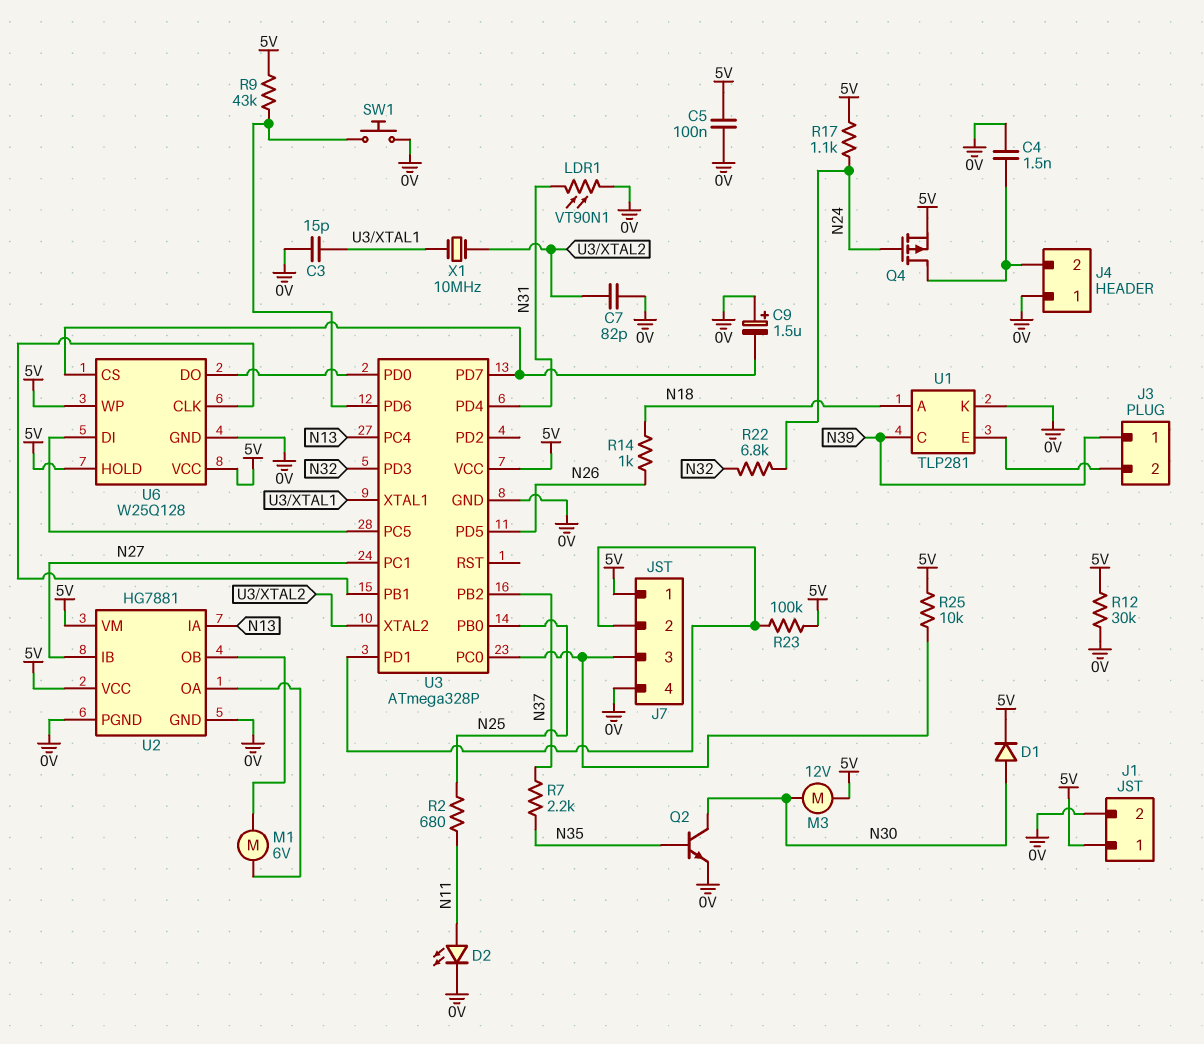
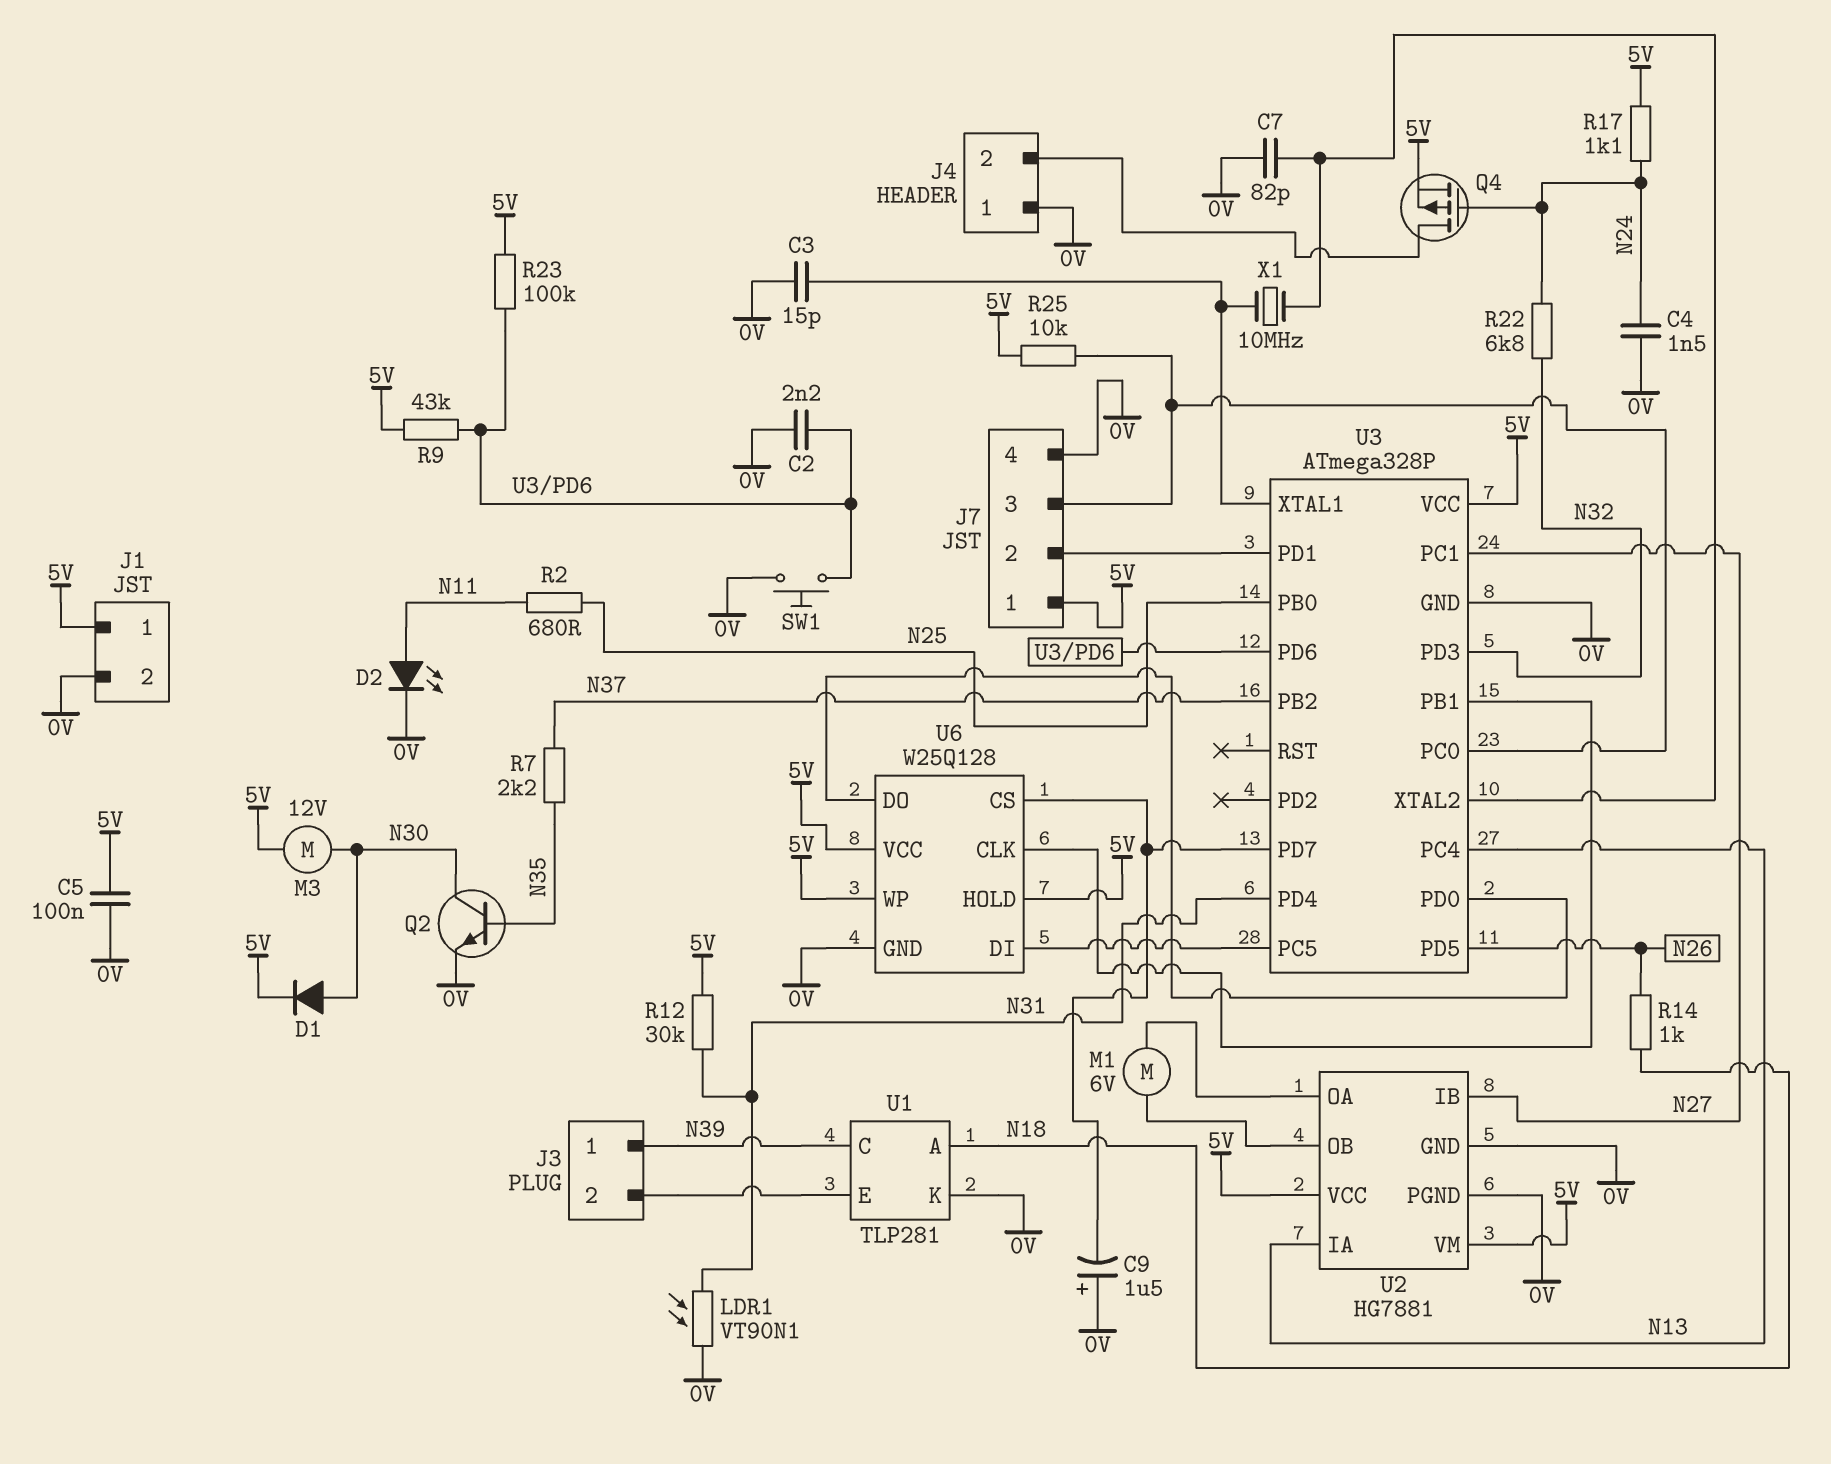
C2: none -> 2.2nF (0V, U3/PD6)
C4: 1.5nF (0V, J4/2) -> 1.5nF (0V, N24)
R12: 30k (0V, 5V) -> 30k (5V, N31)
R23: 100k (5V, J7/2) -> 100k (5V, U3/PD6)

